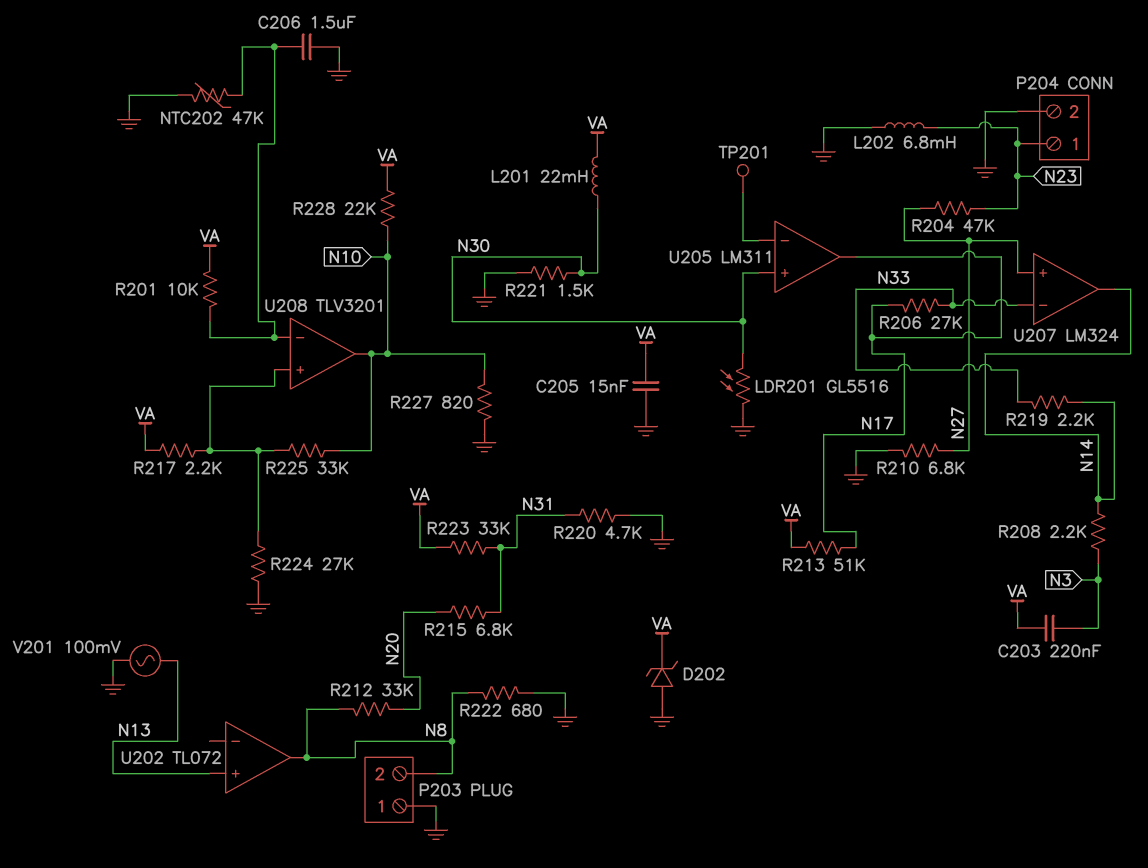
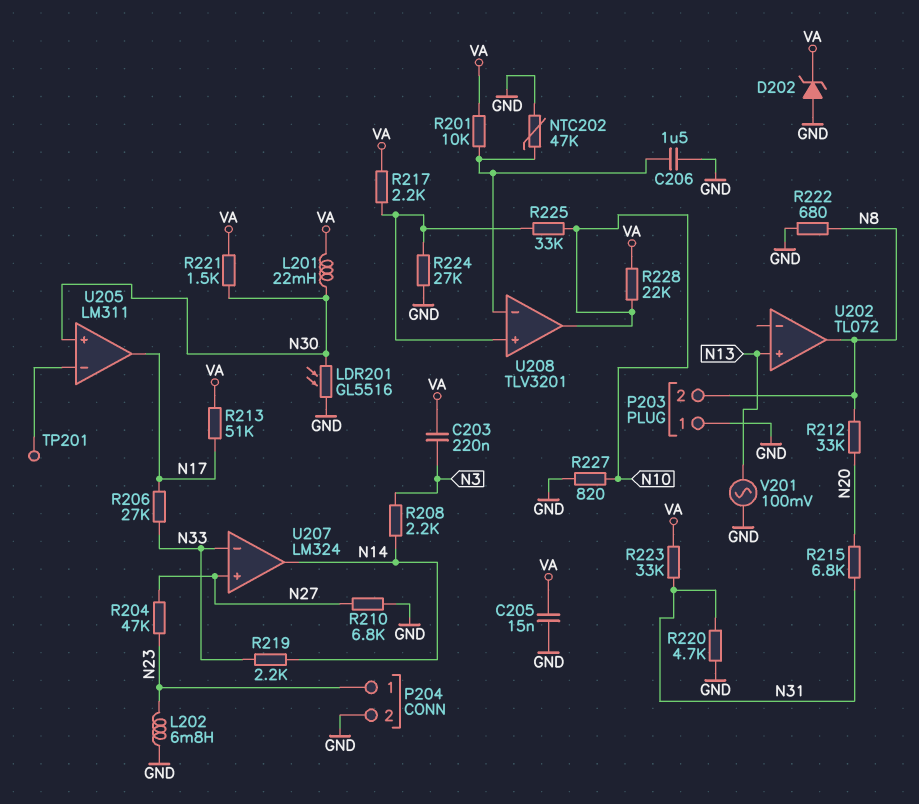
R221: 1.5k (GND, N30) -> 1.5k (N30, VA)

